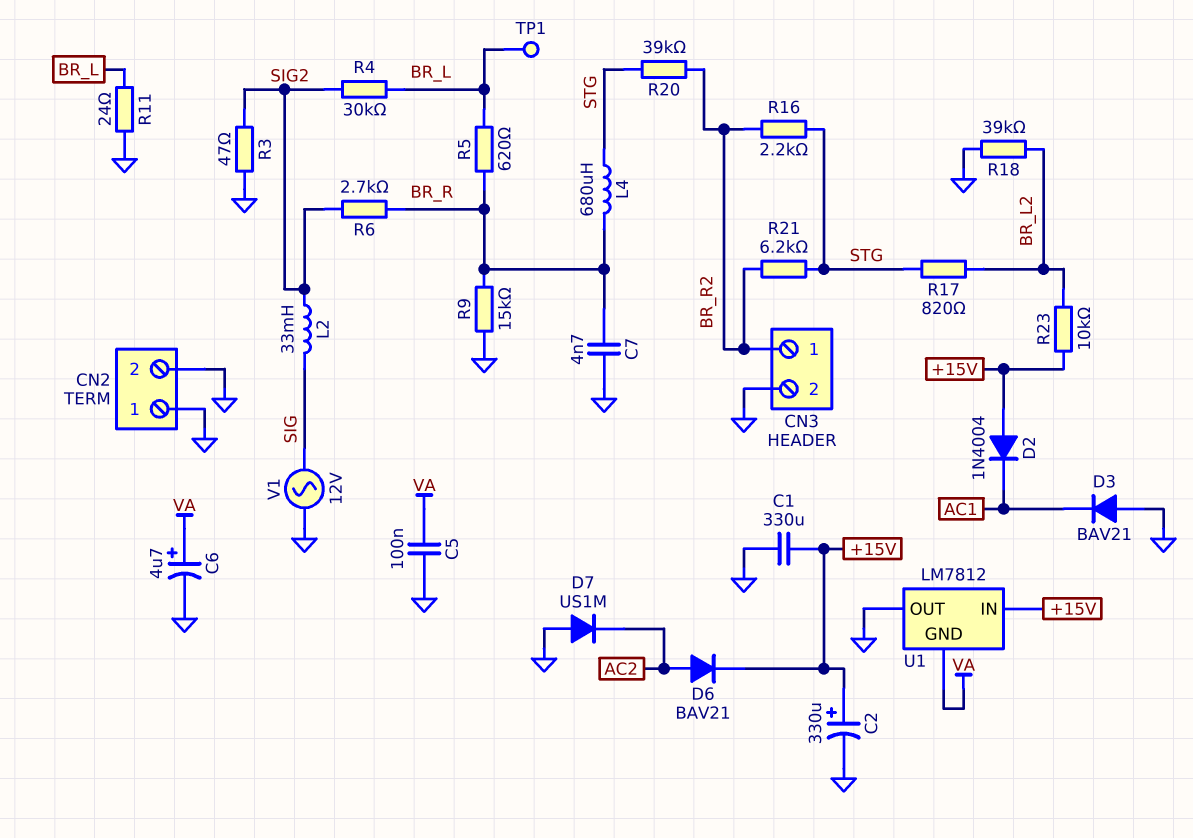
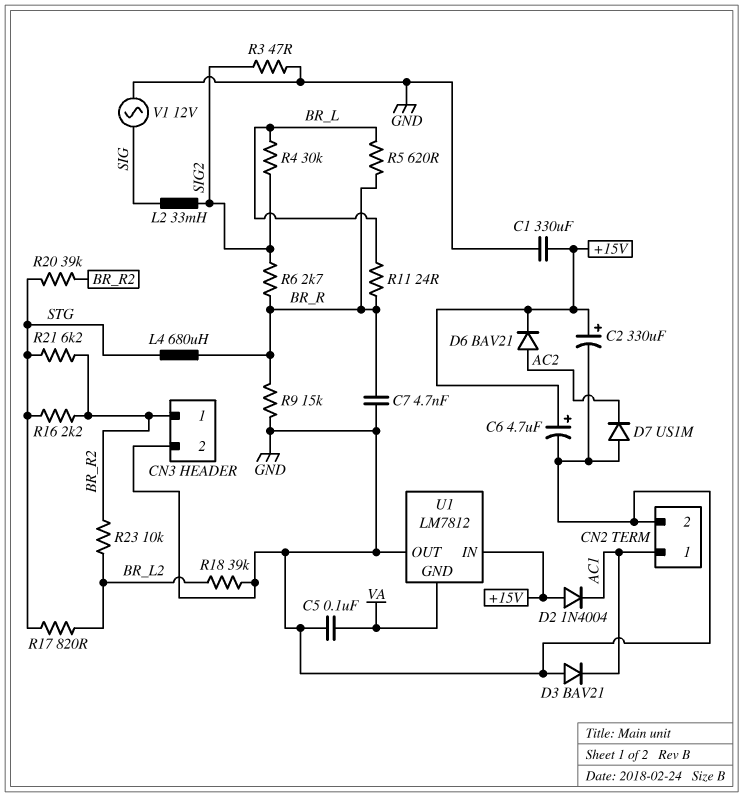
C6: 4.7uF (plus VA, minus GND) -> 4.7uF (plus +15V, minus GND)
CN2 pin 1: GND -> AC1
R11: 24 (BR_L, GND) -> 24 (BR_L, BR_R)
R23: 10k (+15V, BR_L2) -> 10k (BR_L2, BR_R2)
TP1: test point (BR_L) -> none

